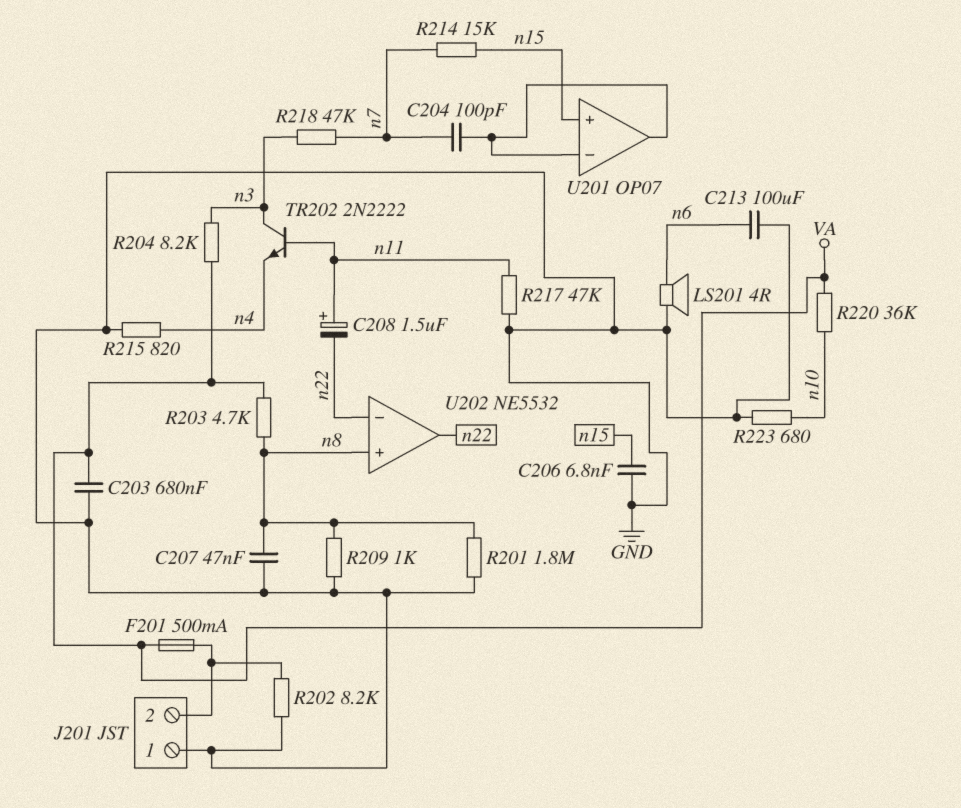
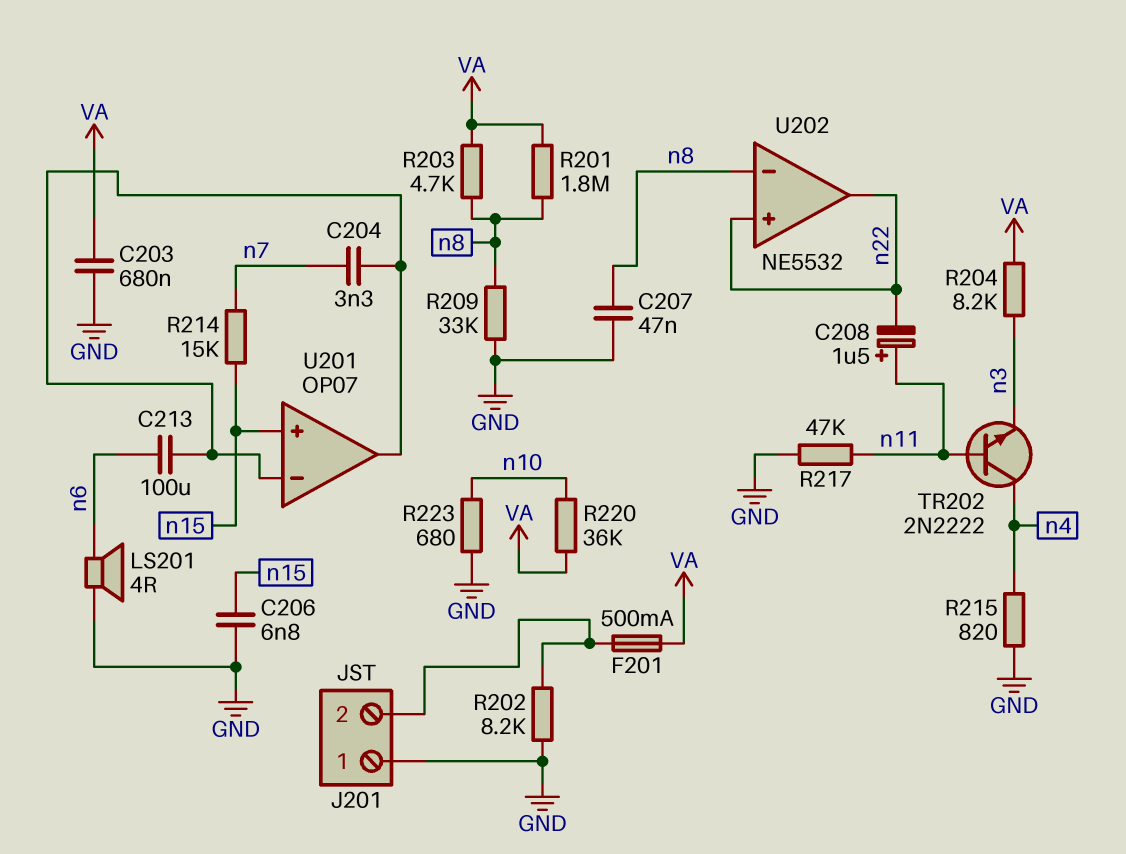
C204: 100pF (U201/in-, n7) -> 3.3nF (U201/in-, n7)
C213: 100uF (GND, n6) -> 100uF (U201/in-, n6)
R201: 1.8M (GND, n8) -> 1.8M (VA, n8)
R209: 1k (GND, n8) -> 33k (GND, n8)
R218: 47k (n3, n7) -> none
TR202: NPN 2N2222 (B n11, C n3, E n4) -> NPN 2N2222 (B n11, C n4, E n3)
U202 pin in+: n8 -> n22
U202 pin in-: n22 -> n8

